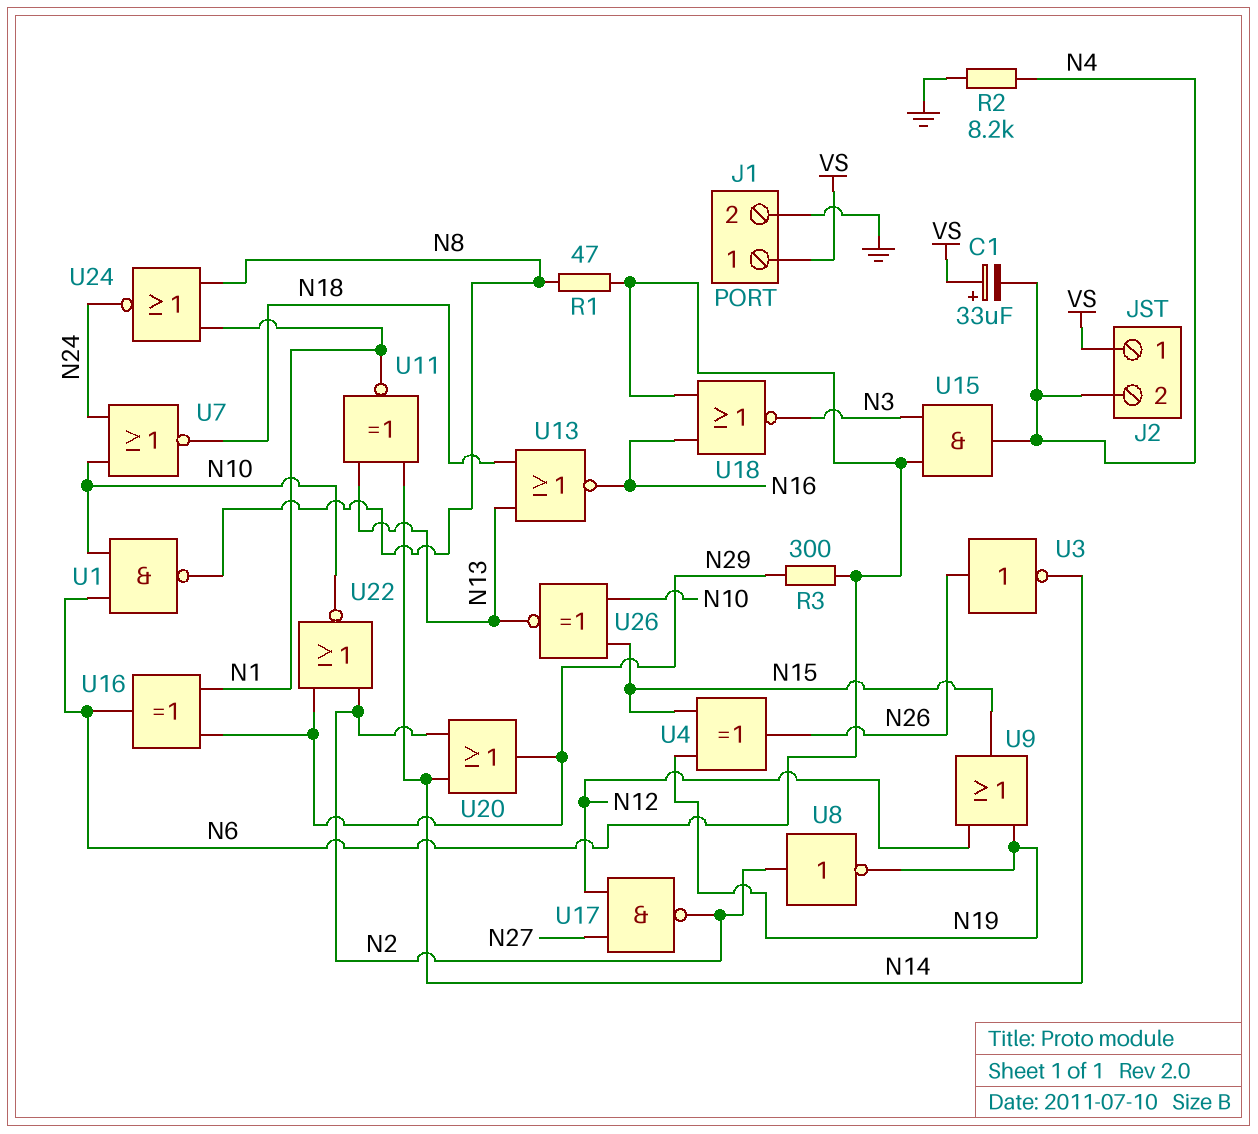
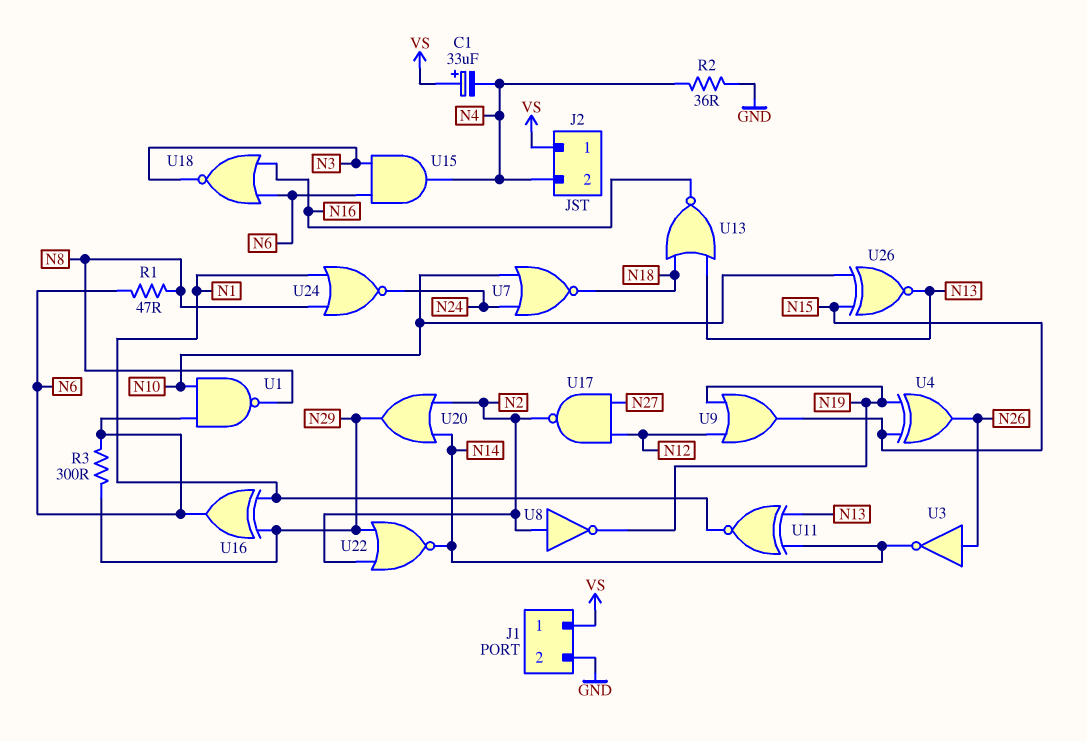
R2: 8.2k (GND, N4) -> 36 (GND, N4)
U22: NOR (in N2, in N29, out N10) -> NOR (in N2, in N29, out N14)

